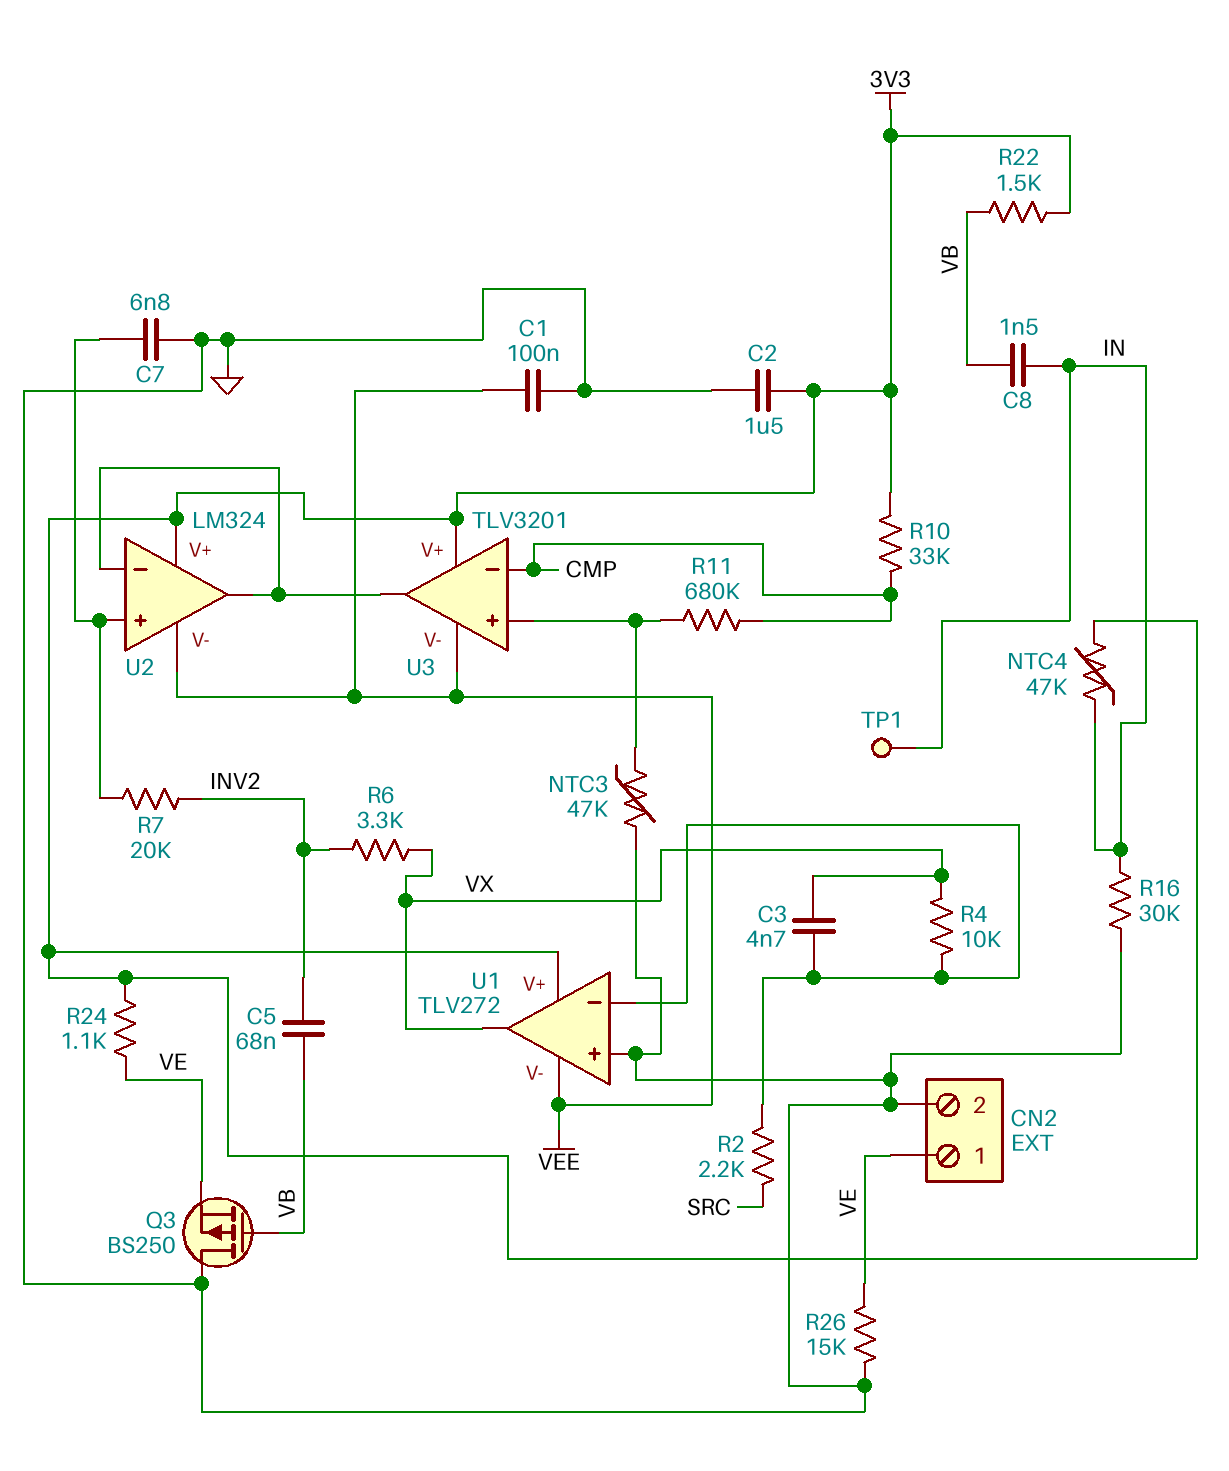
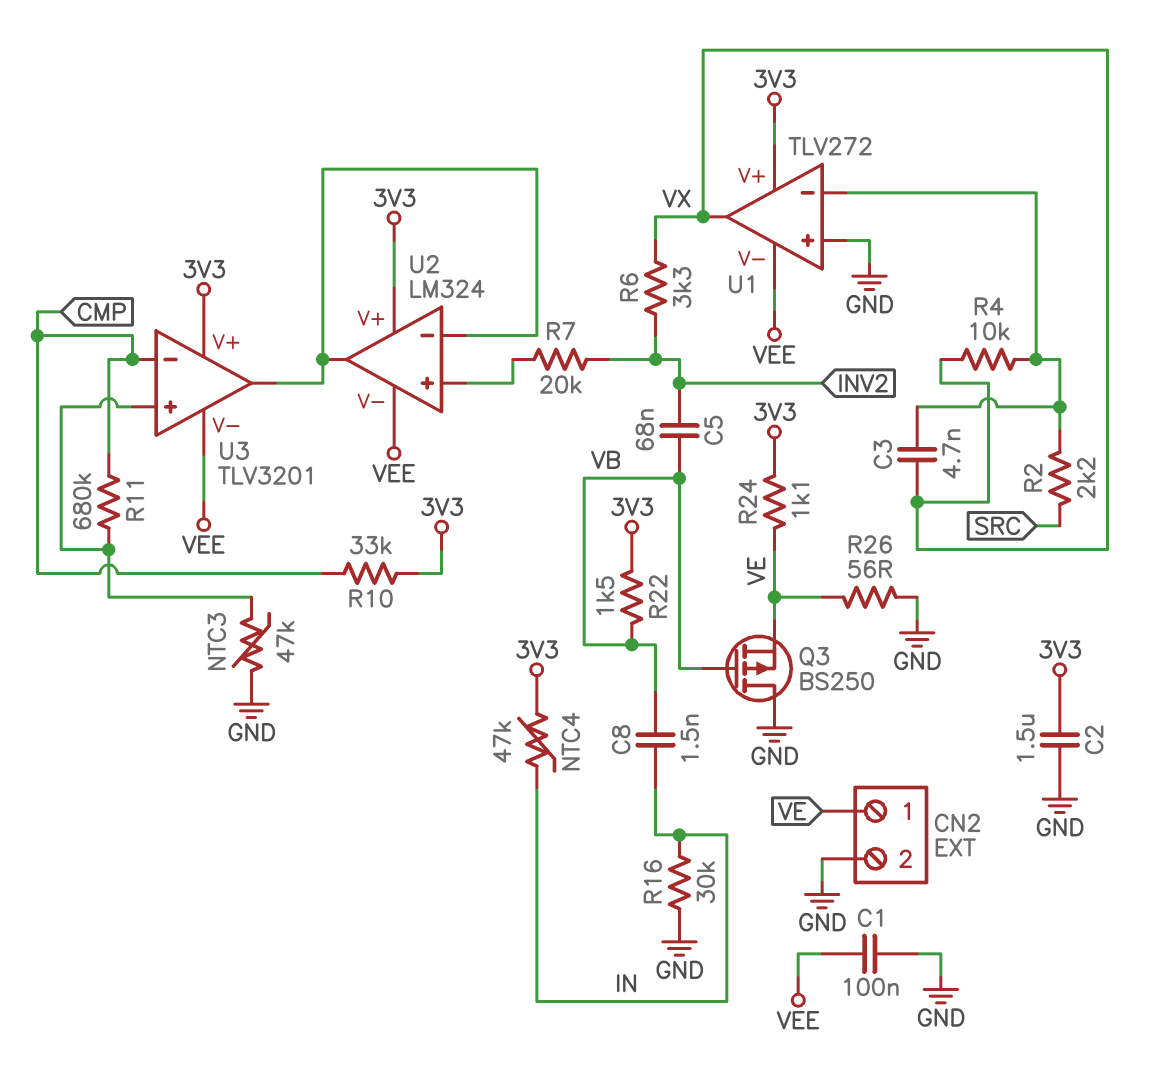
C7: 6.8nF (GND, U2/in+) -> none
R26: 15k (GND, VE) -> 56 (GND, VE)
TP1: test point (IN) -> none

